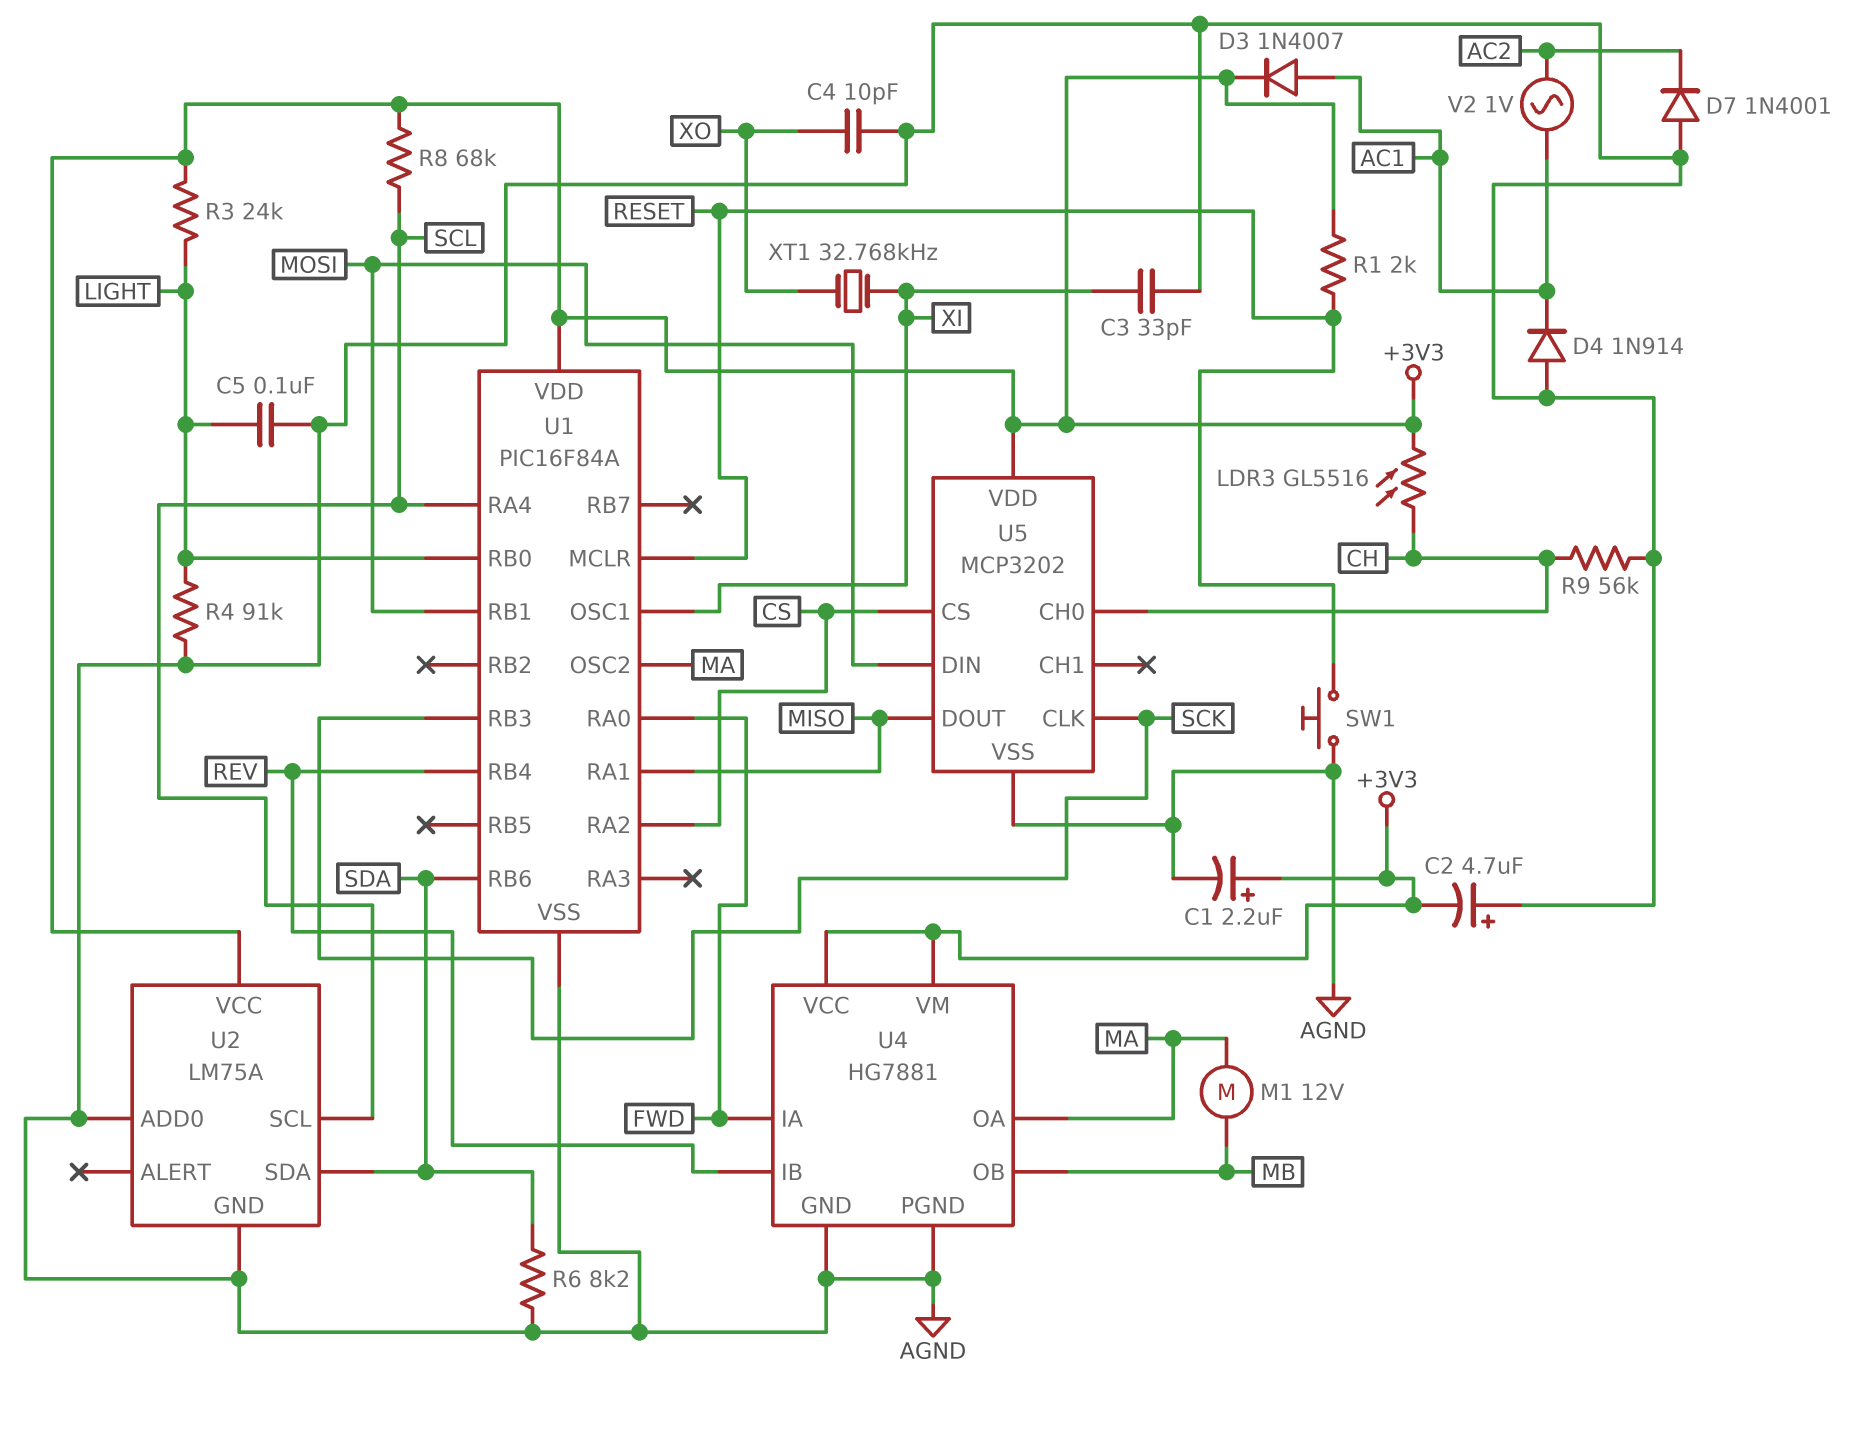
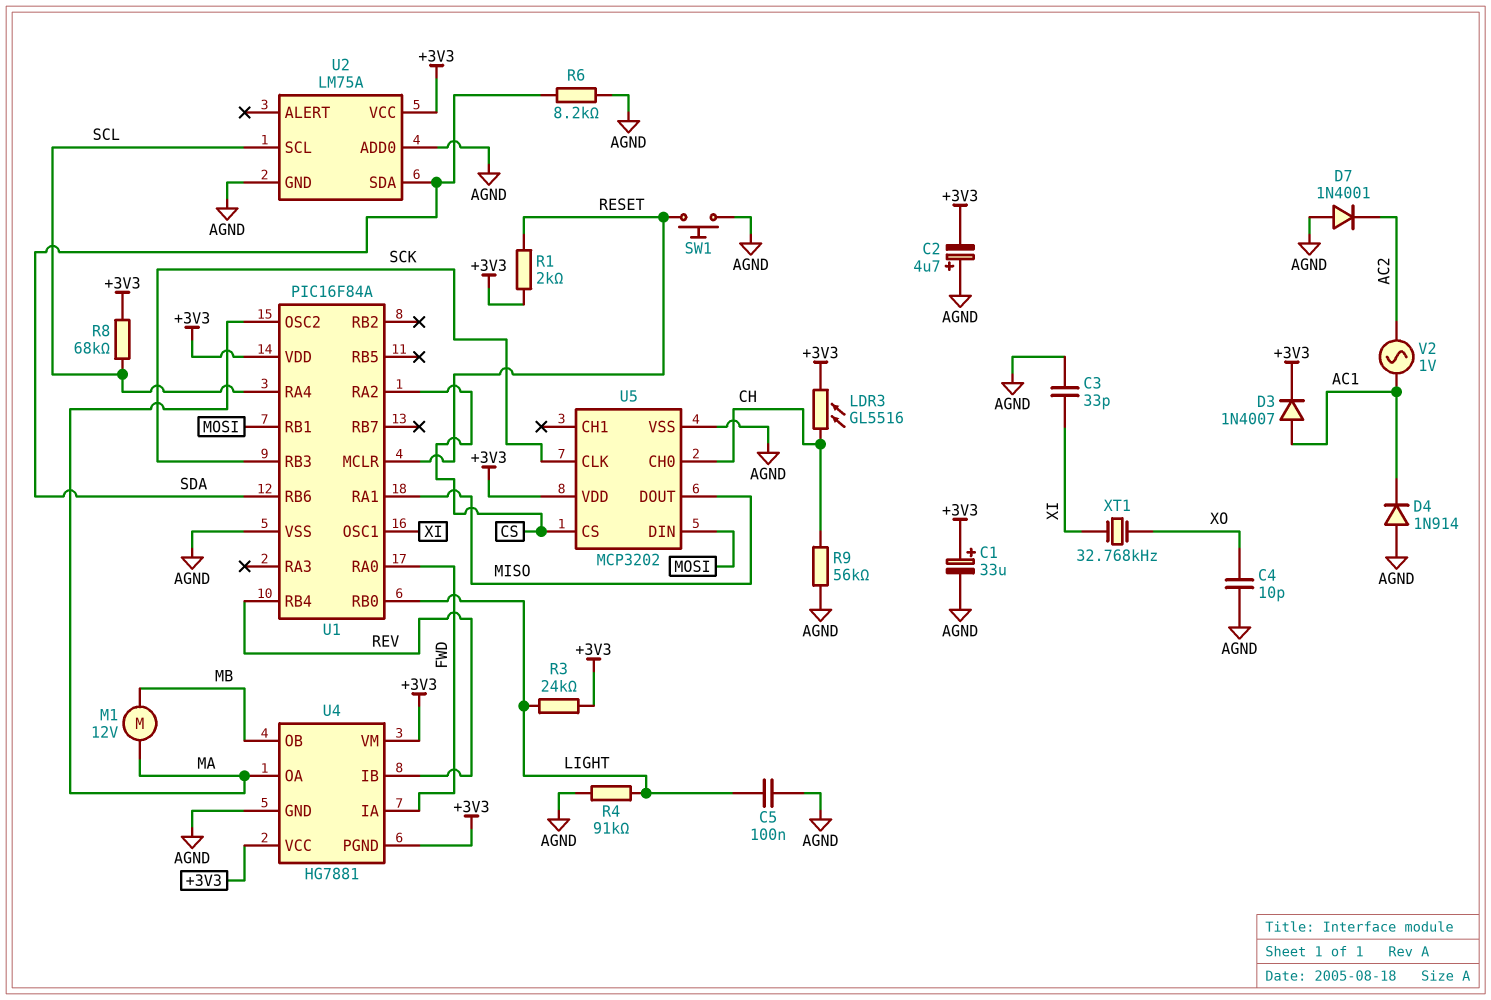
C1: 2.2uF (plus +3V3, minus AGND) -> 33uF (plus +3V3, minus AGND)
U4 pin PGND: AGND -> +3V3

